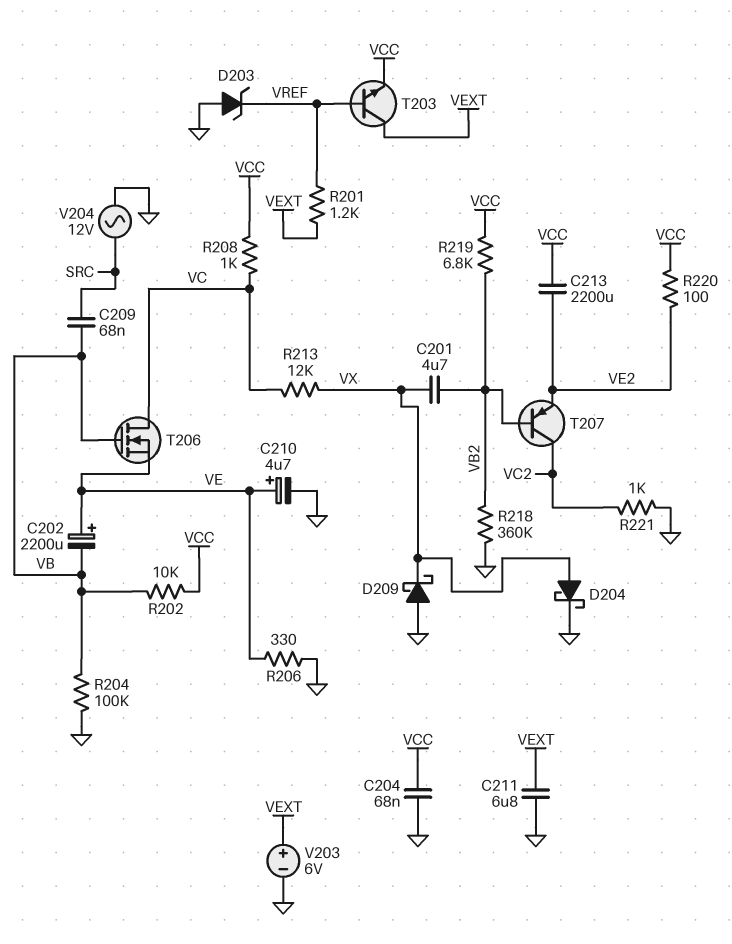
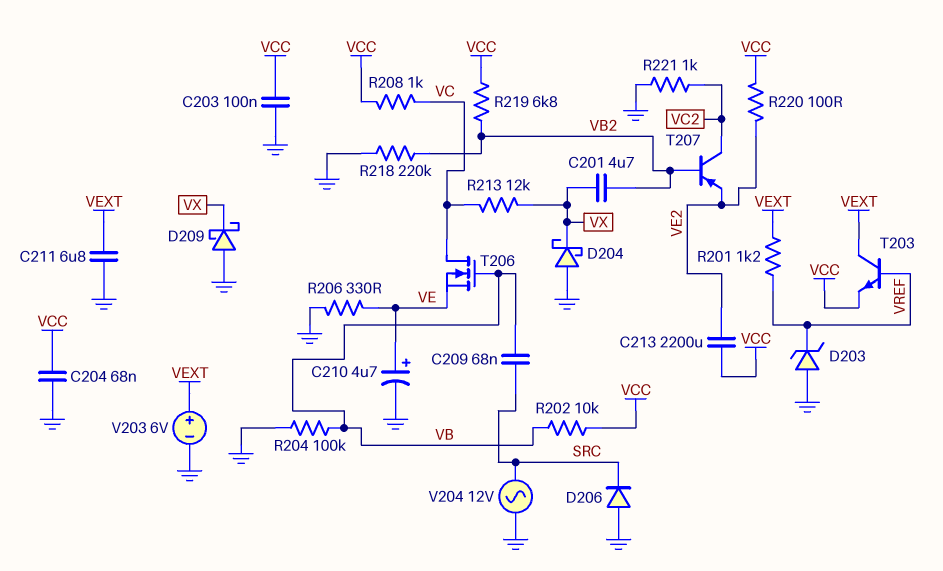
C202: 2200uF (plus VE, minus VB) -> none
C203: none -> 100nF (GND, VCC)
D204: schottky (A VX, K GND) -> schottky (A GND, K VX)
D206: none -> diode (A GND, K SRC)
R218: 360k (GND, VB2) -> 220k (GND, VB2)

